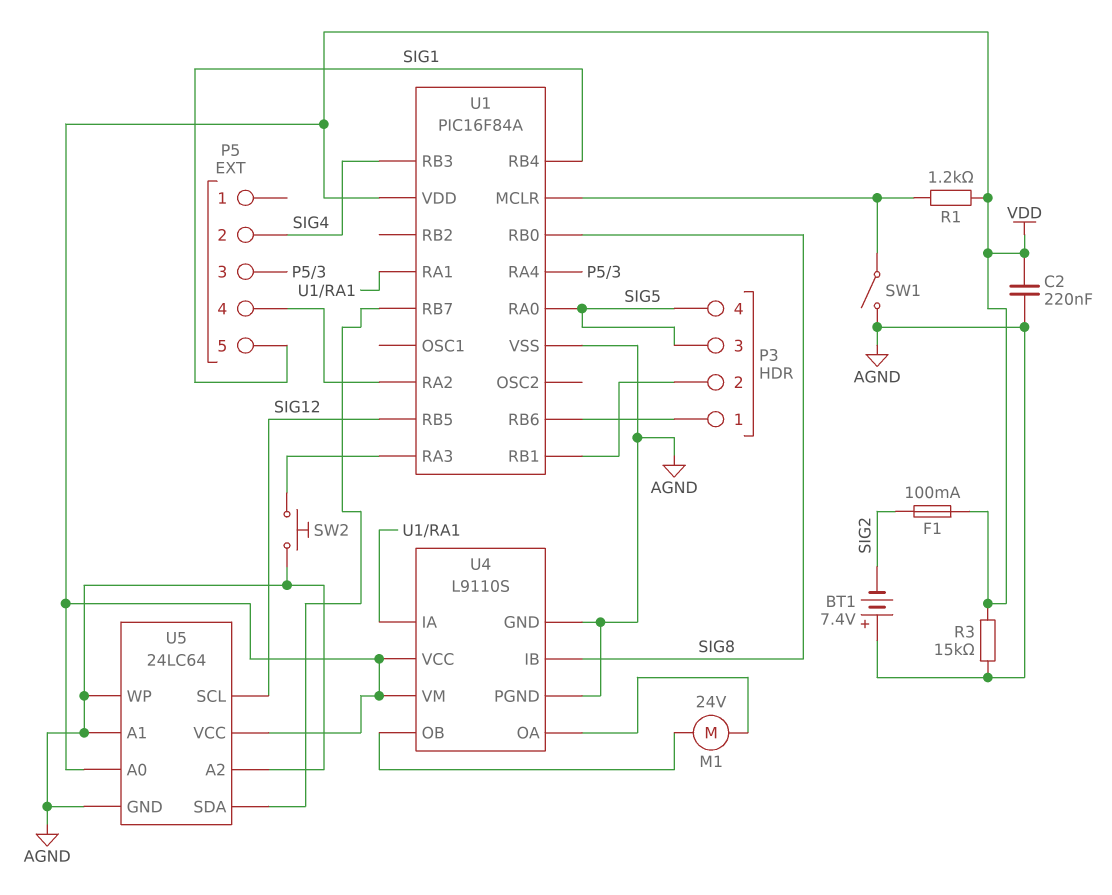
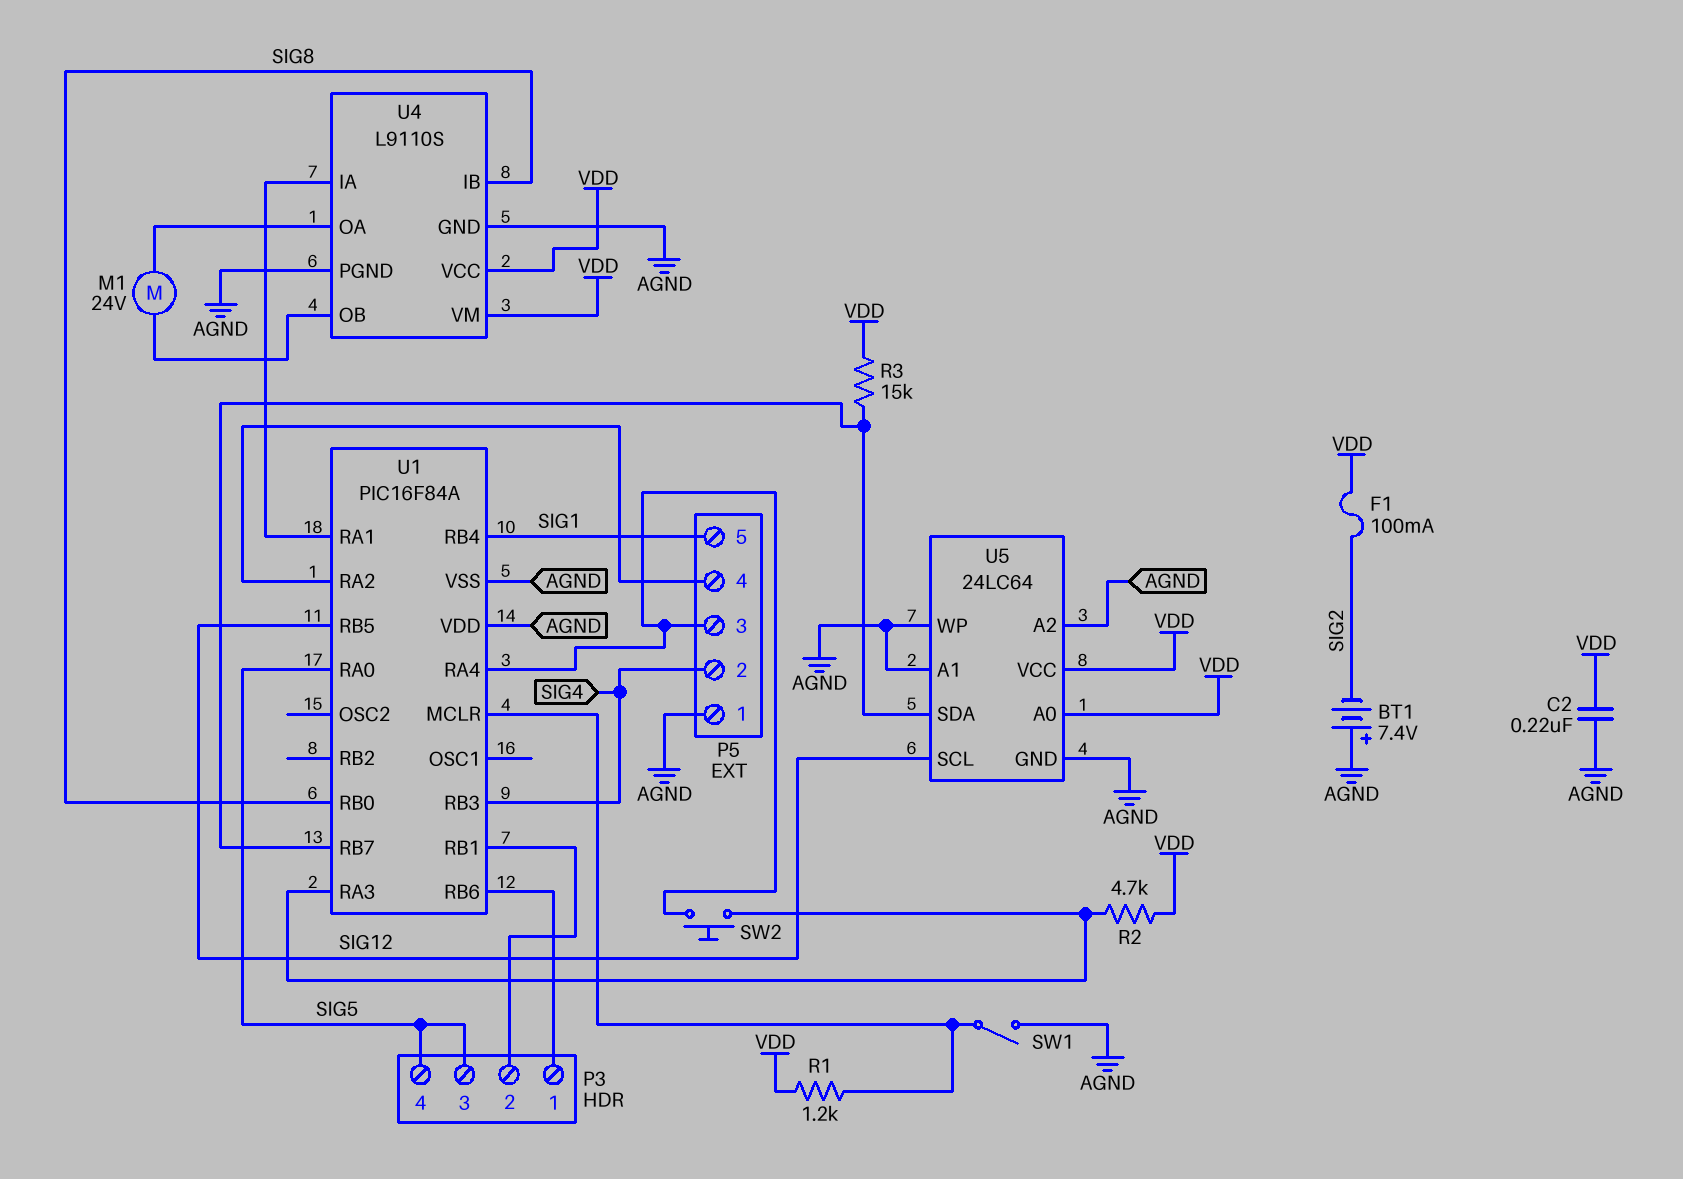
P5 pin 1: none -> AGND
R2: none -> 4.7k (U1/RA3, VDD)
R3: 15k (AGND, VDD) -> 15k (U1/RB7, VDD)
SW2: button (AGND, U1/RA3) -> button (P5/3, U1/RA3)
U1 pin VDD: VDD -> AGND

